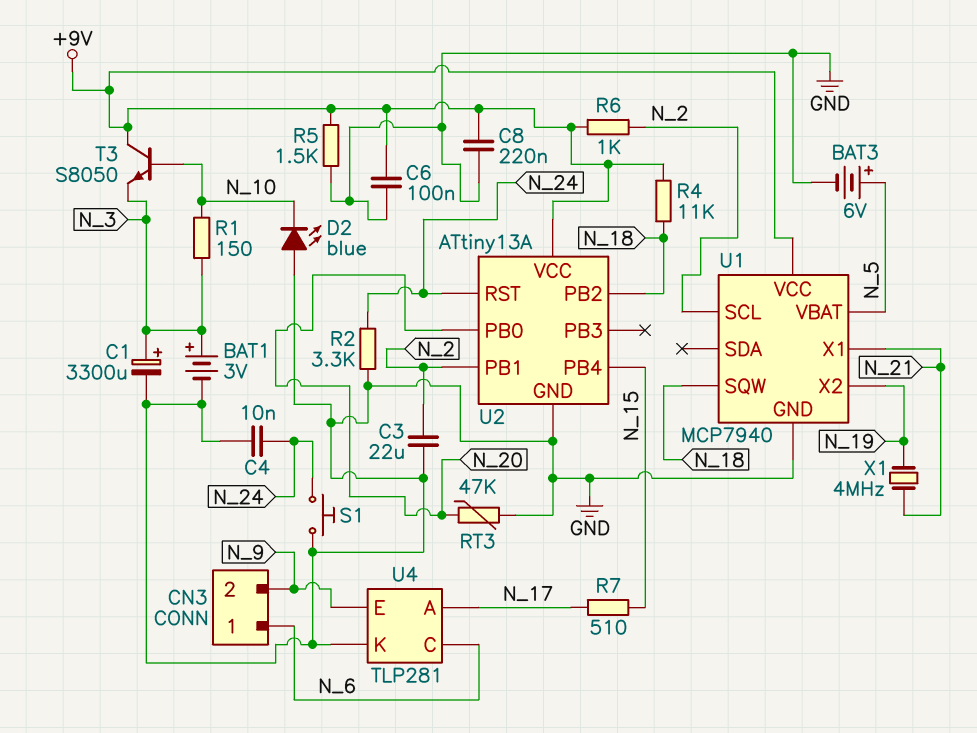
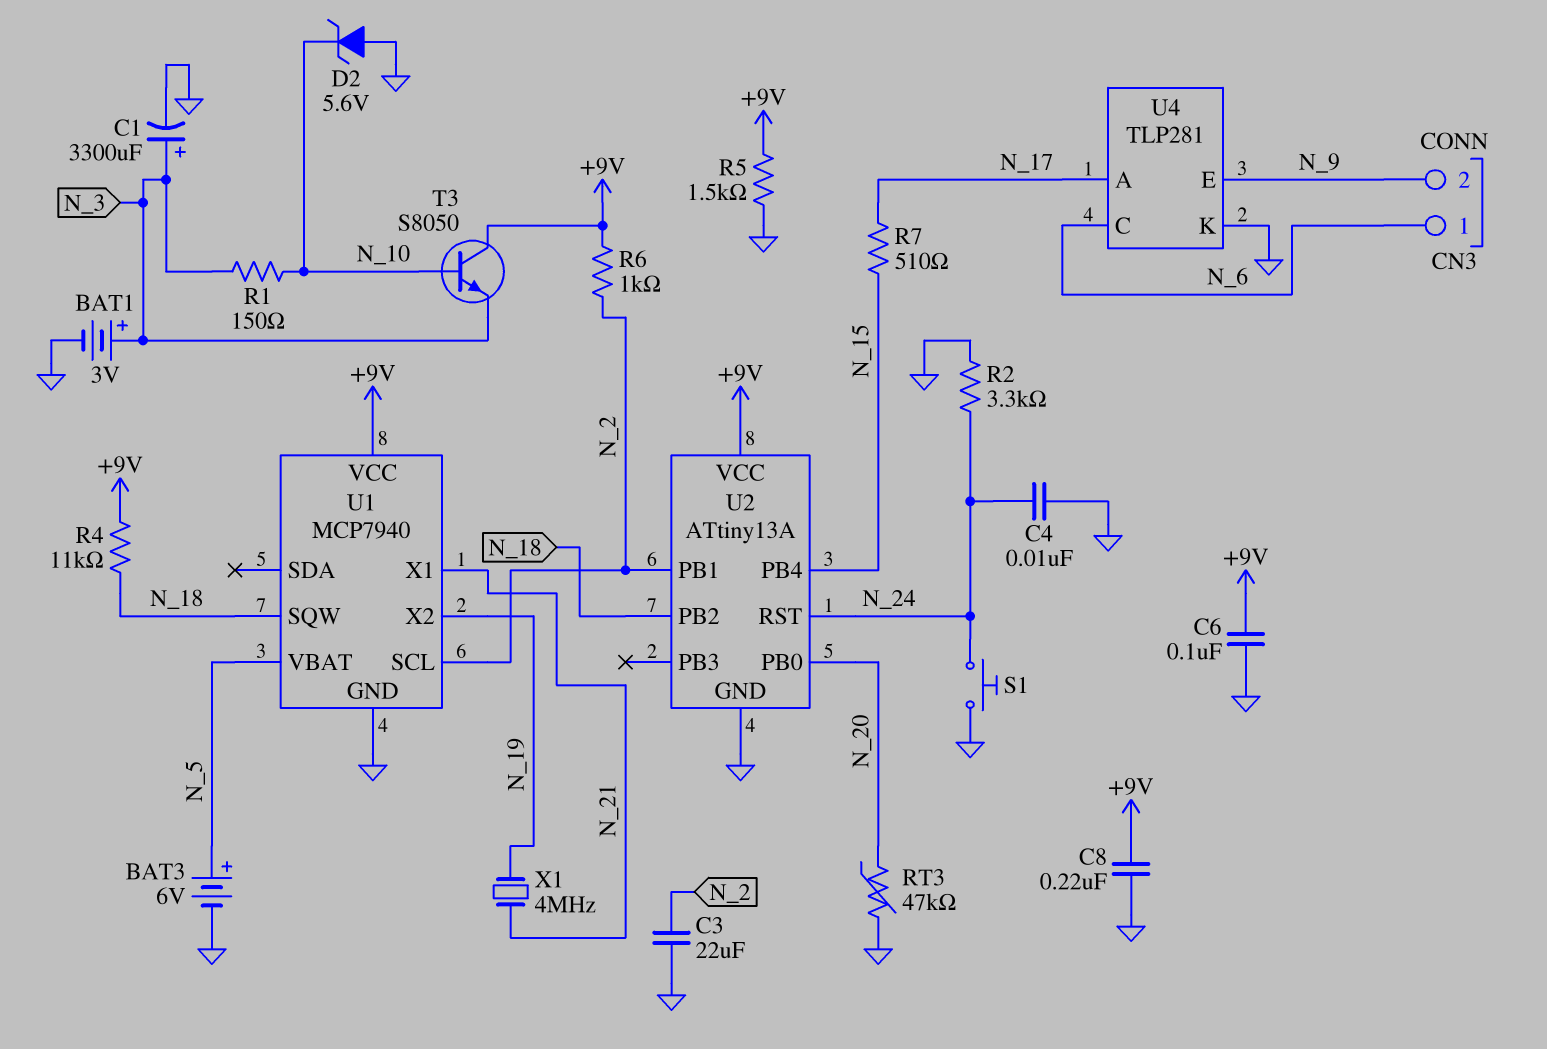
D2: LED blue (A GND, K N_10) -> zener 5.6V (A GND, K N_10)

